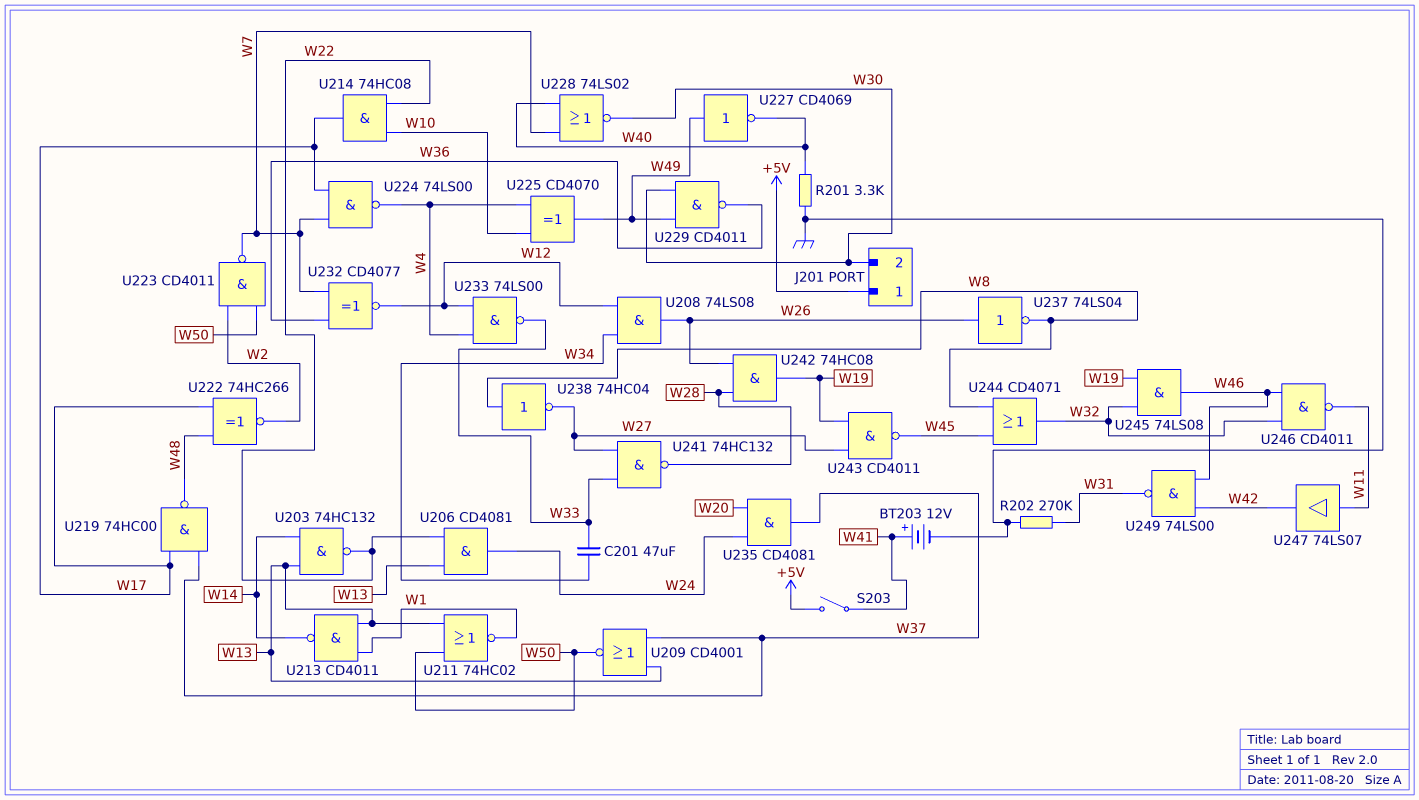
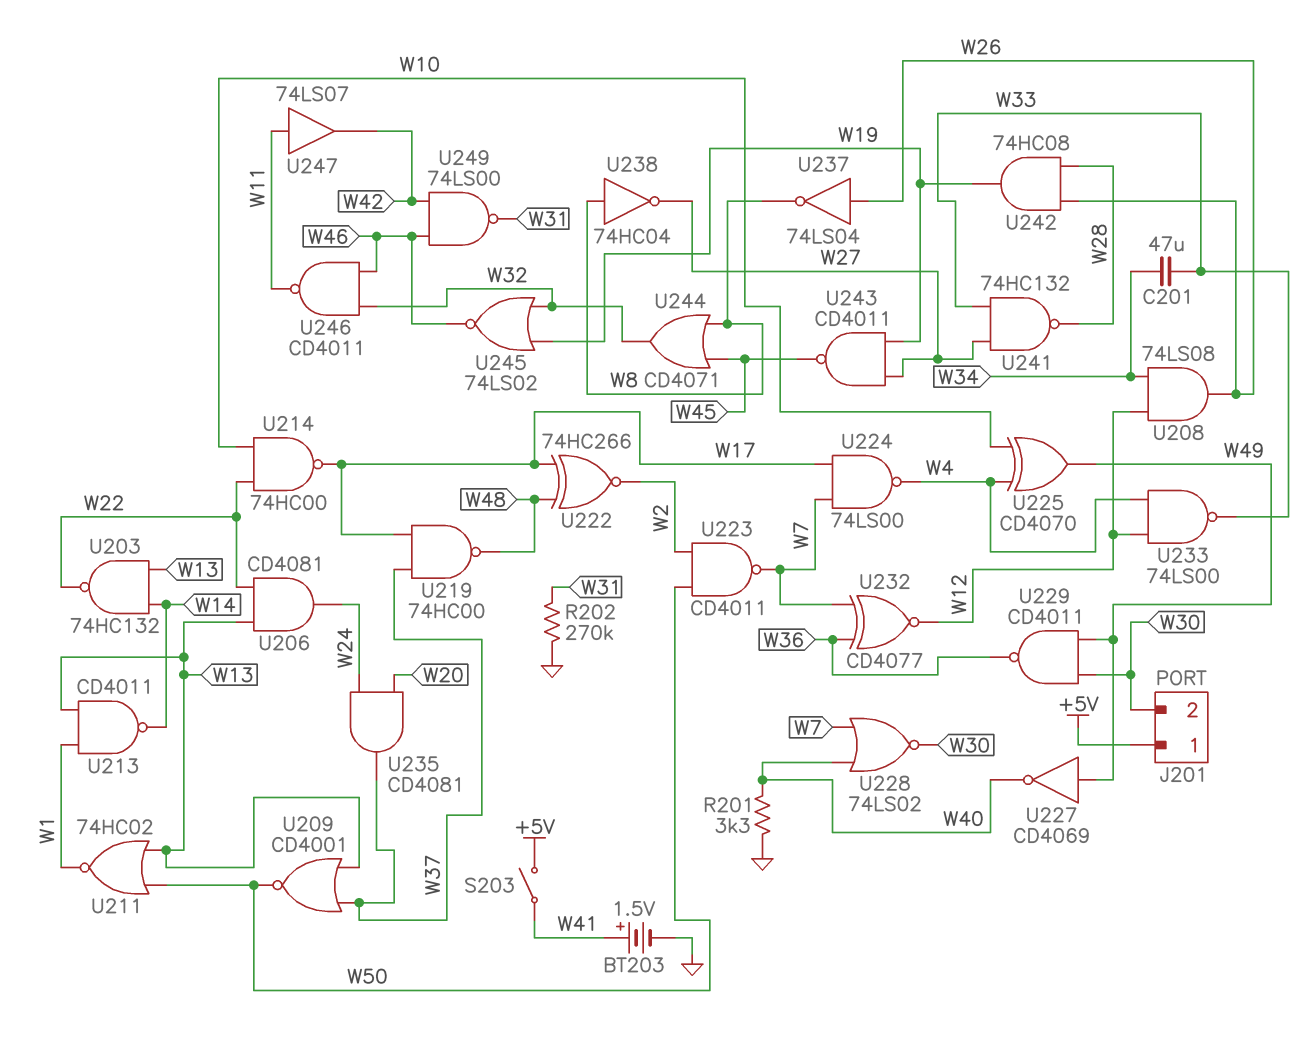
BT203: 12V (plus W41, minus GND) -> 1.5V (plus W41, minus GND)
U214: AND 74HC08 (in W10, in W22, out W17) -> NAND 74HC00 (in W10, in W22, out W17)
U245: AND 74LS08 (in W19, in W32, out W46) -> NOR 74LS02 (in W19, in W32, out W46)

